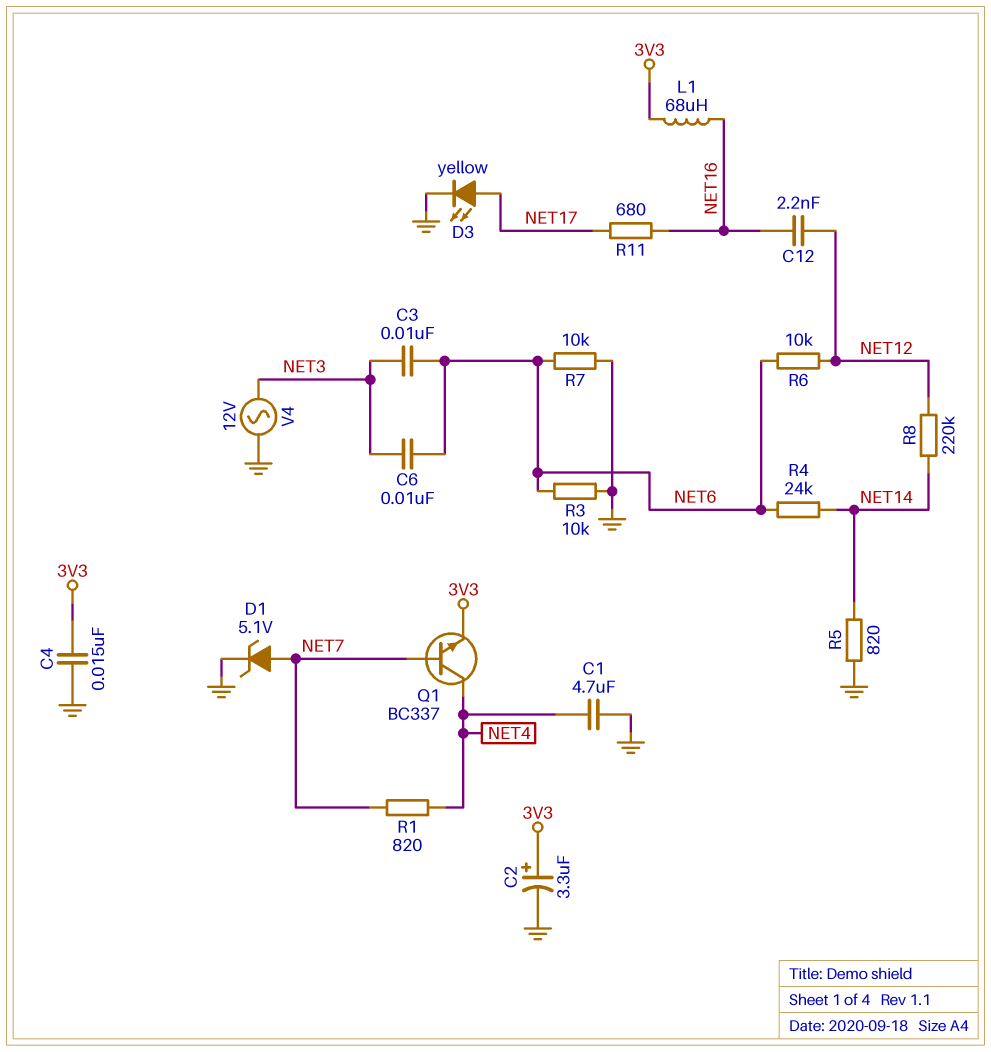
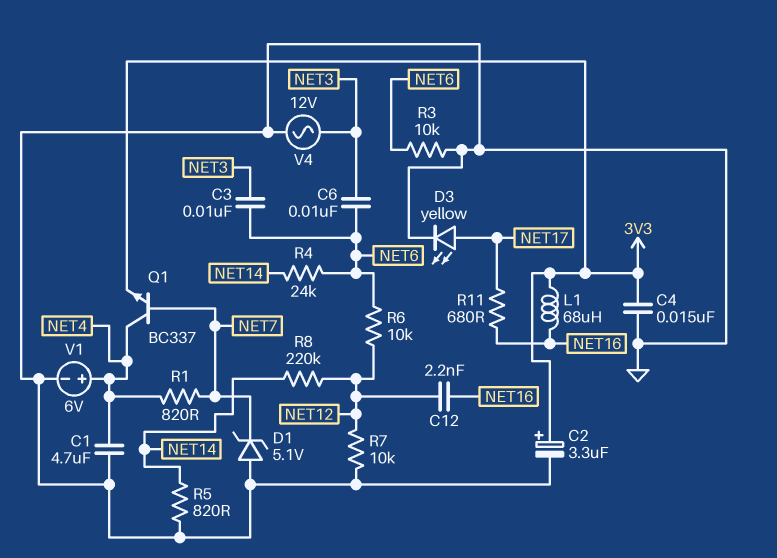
D1: zener 5.1V (A NET7, K GND) -> zener 5.1V (A GND, K NET7)
R7: 10k (GND, NET6) -> 10k (GND, NET12)
V1: none -> 6V (plus NET4, minus GND)

